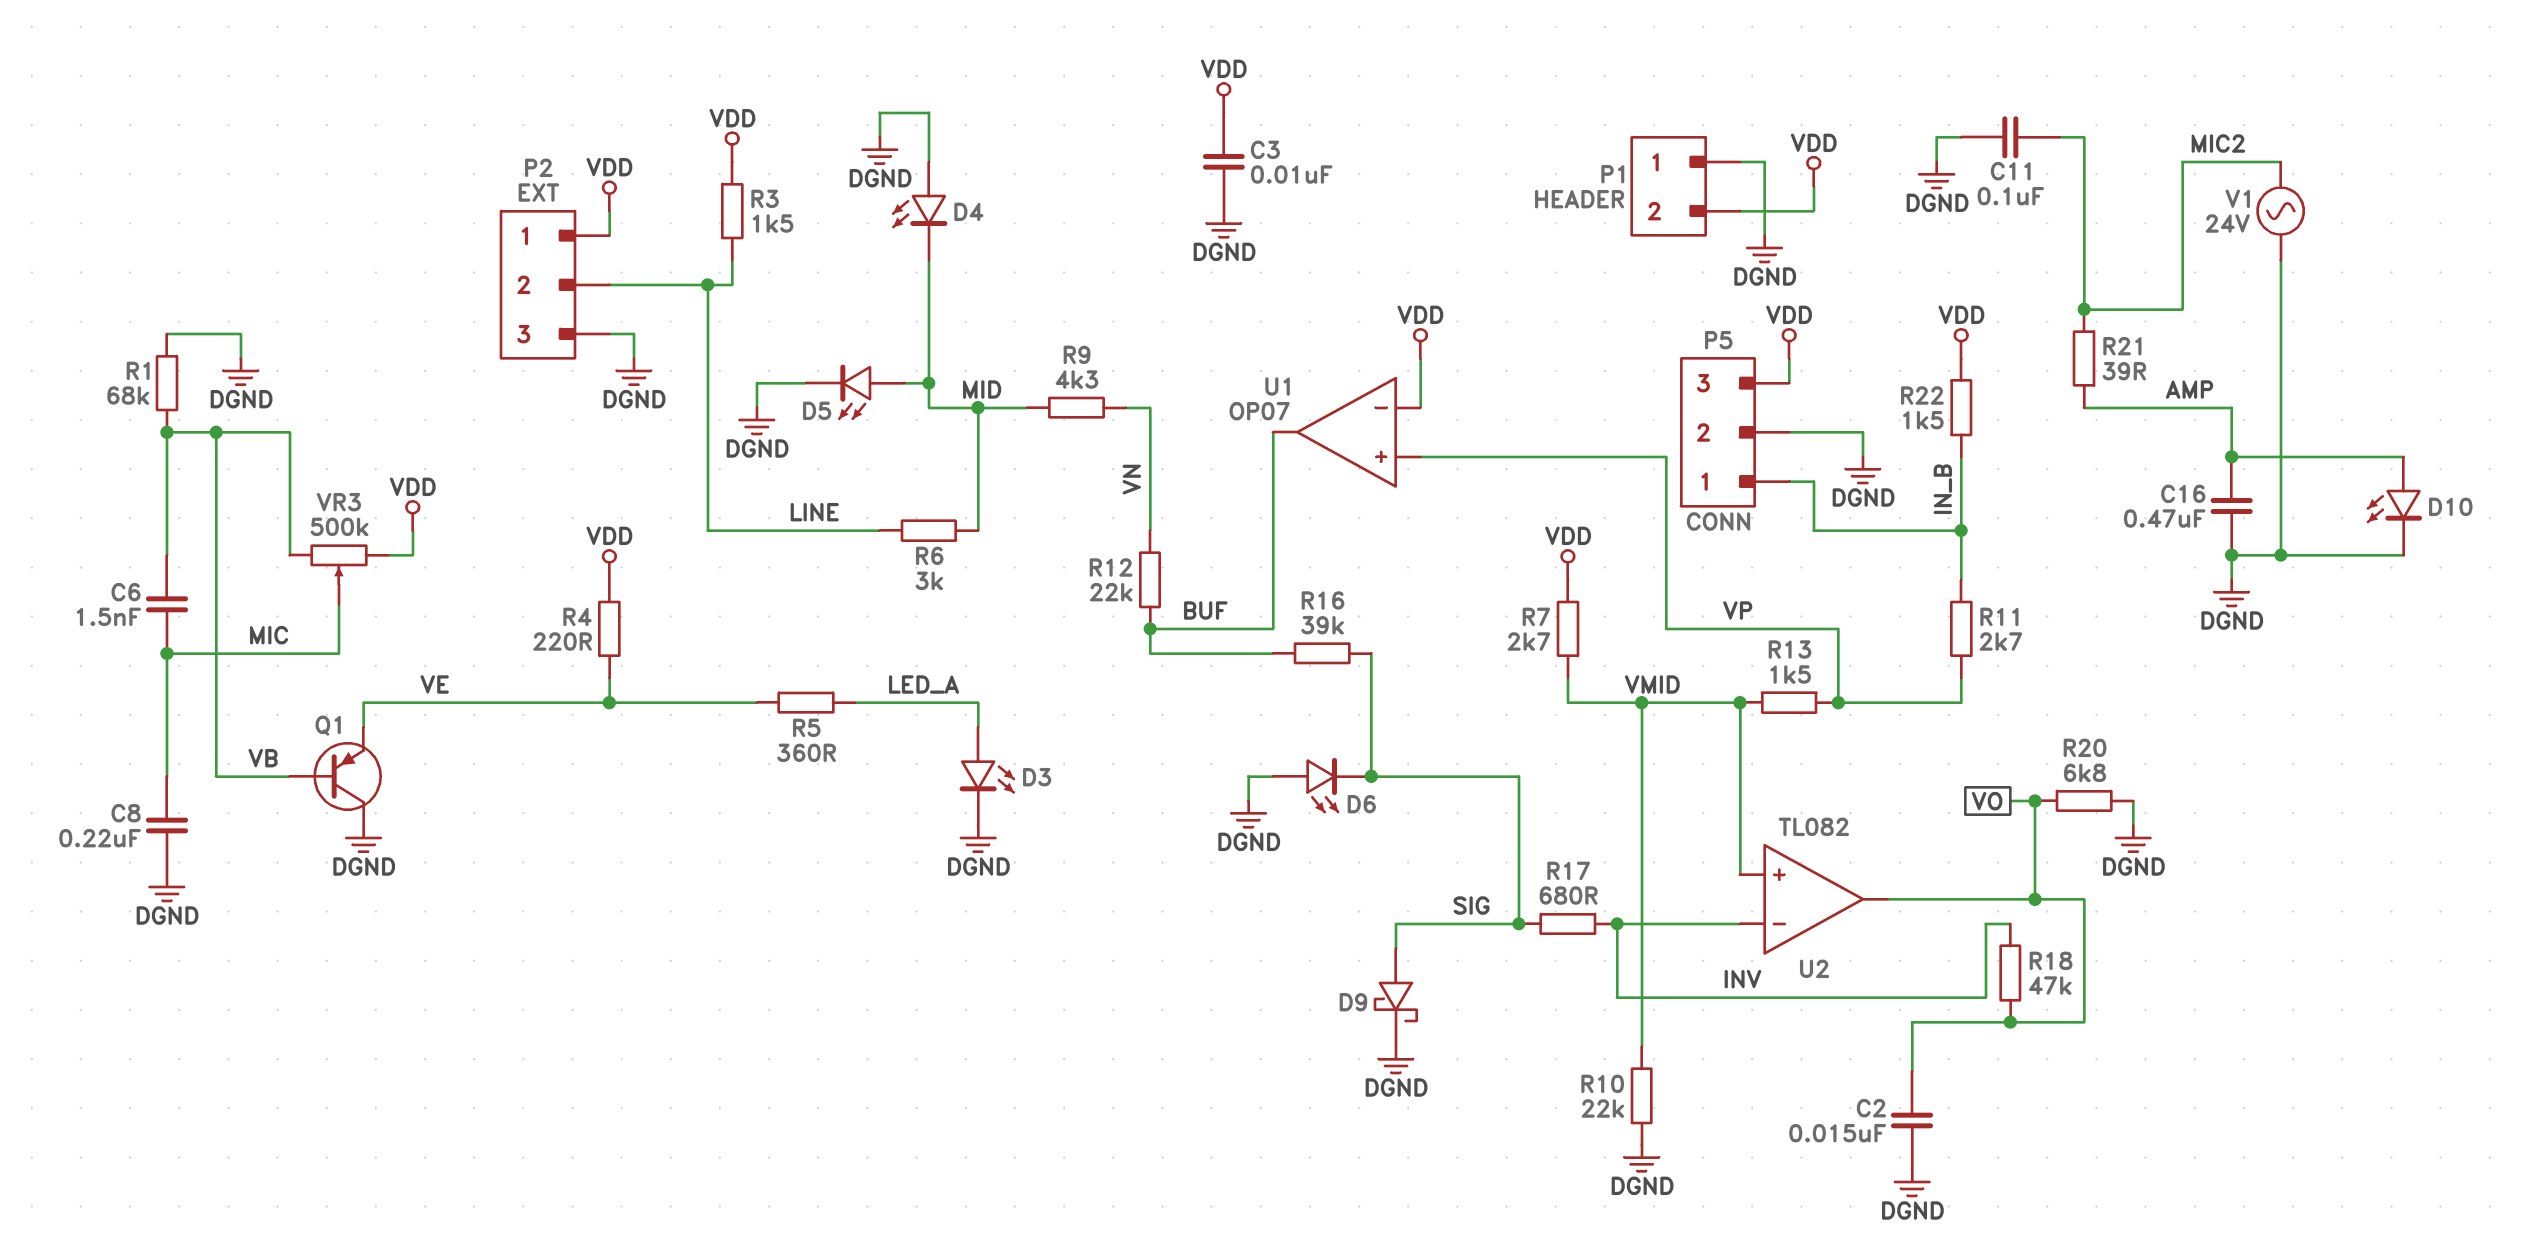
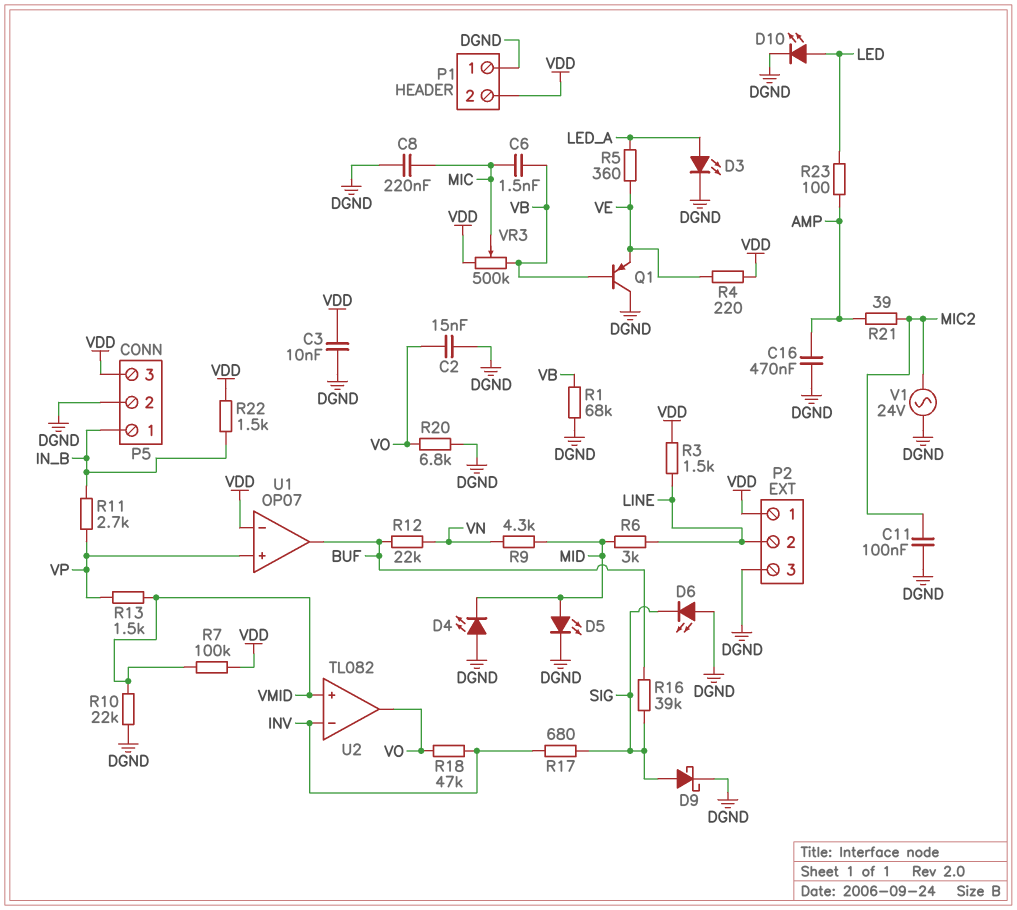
D10: LED (A AMP, K DGND) -> LED (A LED, K DGND)
R7: 2.7k (VDD, VMID) -> 100k (VDD, VMID)
R23: none -> 100 (AMP, LED)

